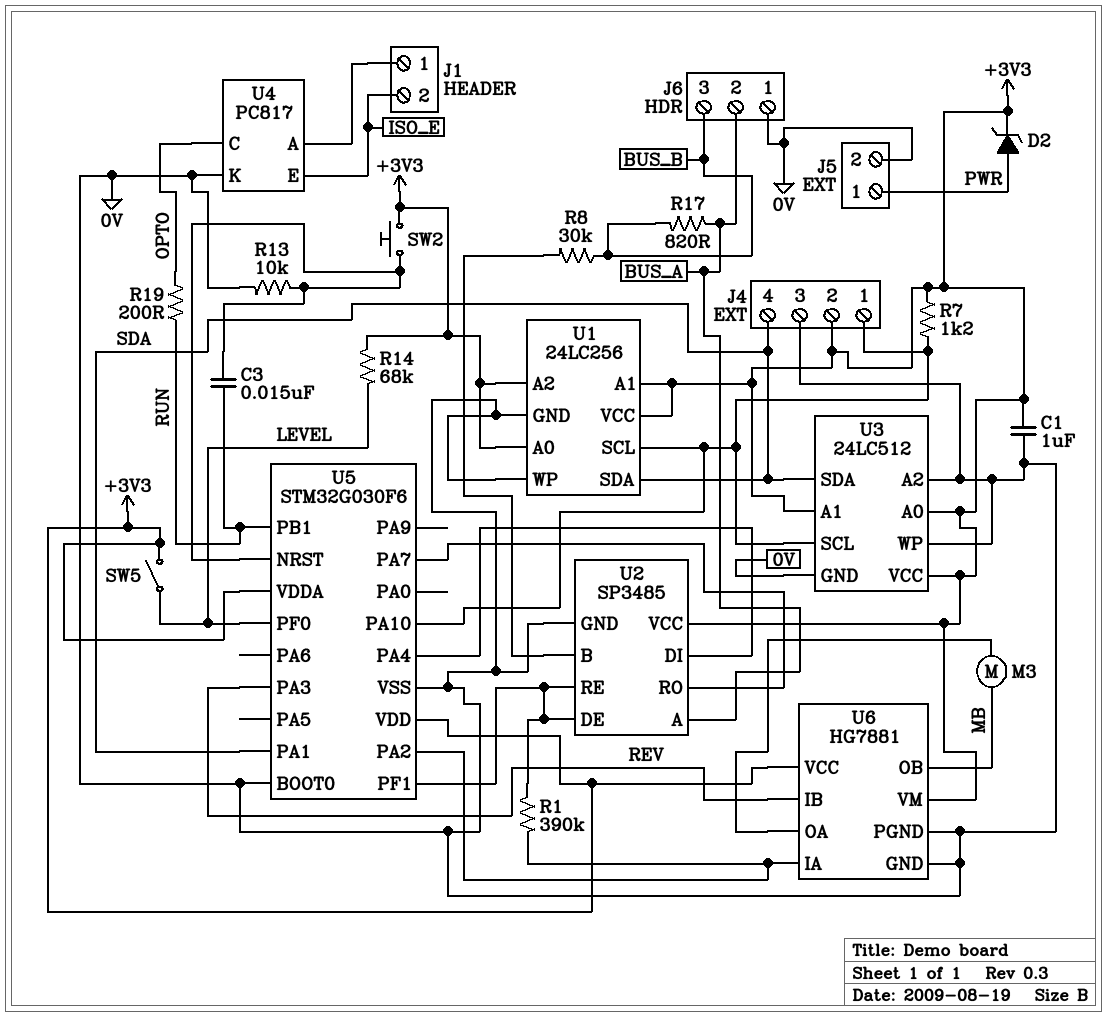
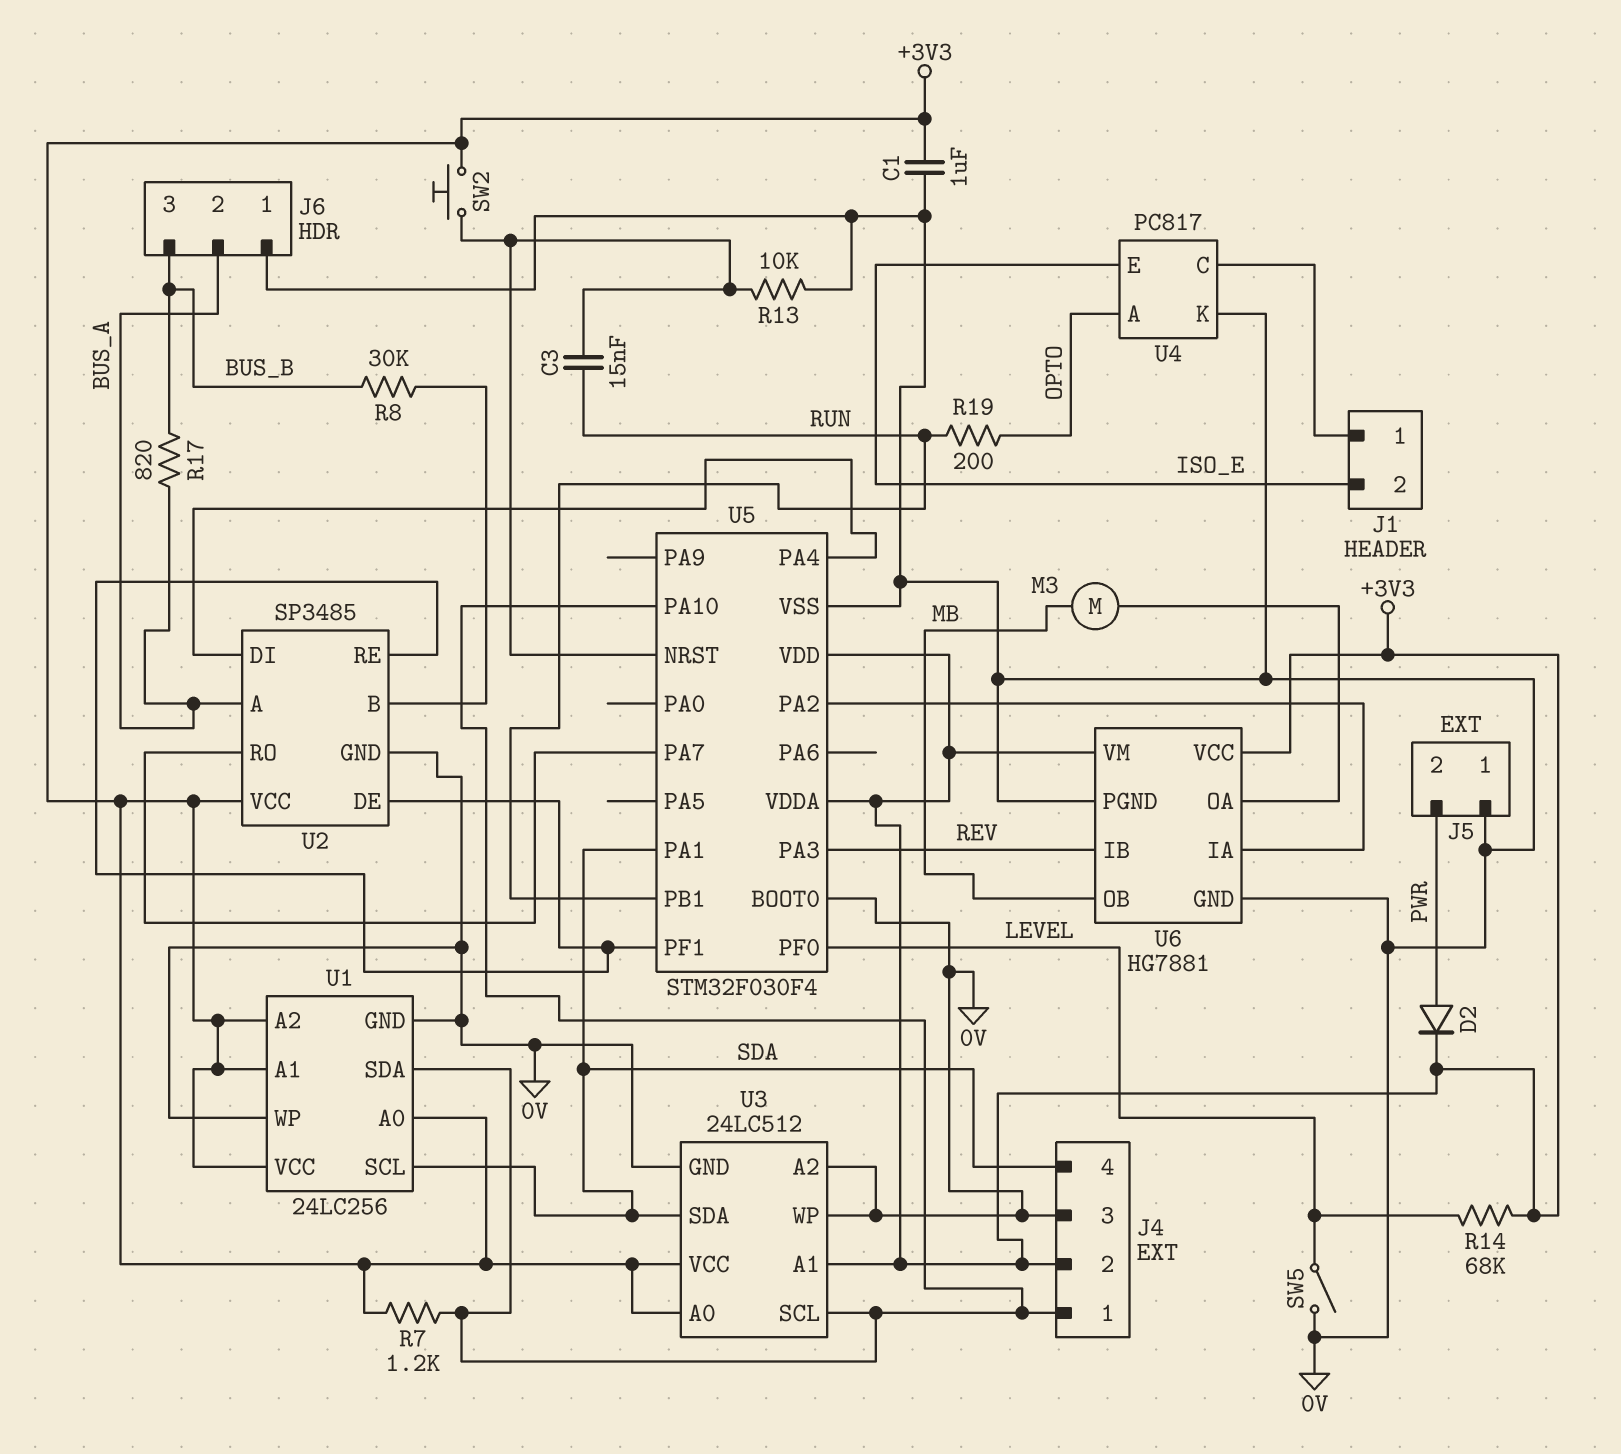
D2: zener (A PWR, K +3V3) -> diode (A PWR, K +3V3)
J5 pin 1: PWR -> 0V
J5 pin 2: 0V -> PWR
R1: 390k (U2/DE, U5/PA2) -> none
SW5: switch (+3V3, LEVEL) -> switch (0V, LEVEL)
U1 pin SCL: J4/1 -> SDA
U1 pin SDA: SDA -> J4/1
U4 pin A: J1/1 -> OPTO
U4 pin C: OPTO -> J1/1
U5: STM32G030F6 -> STM32F030F4

